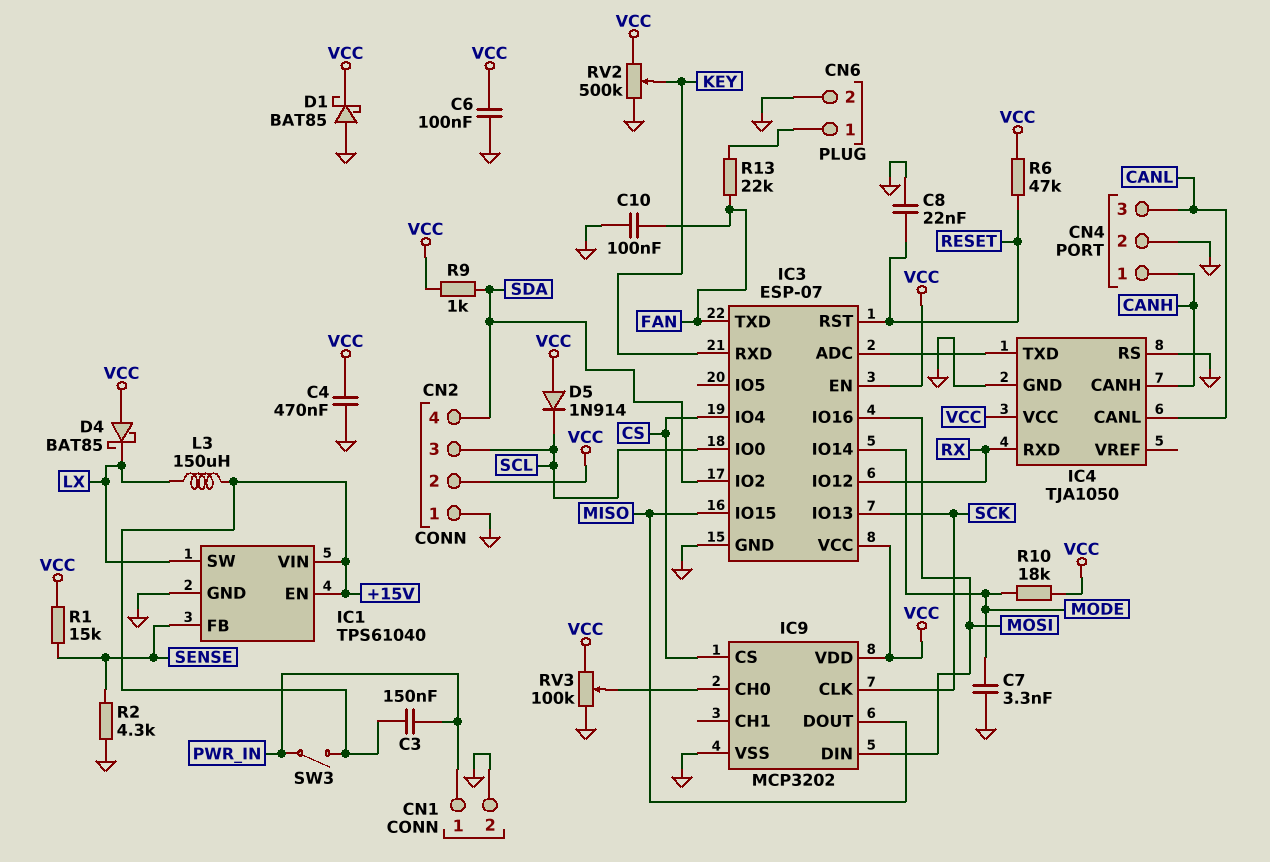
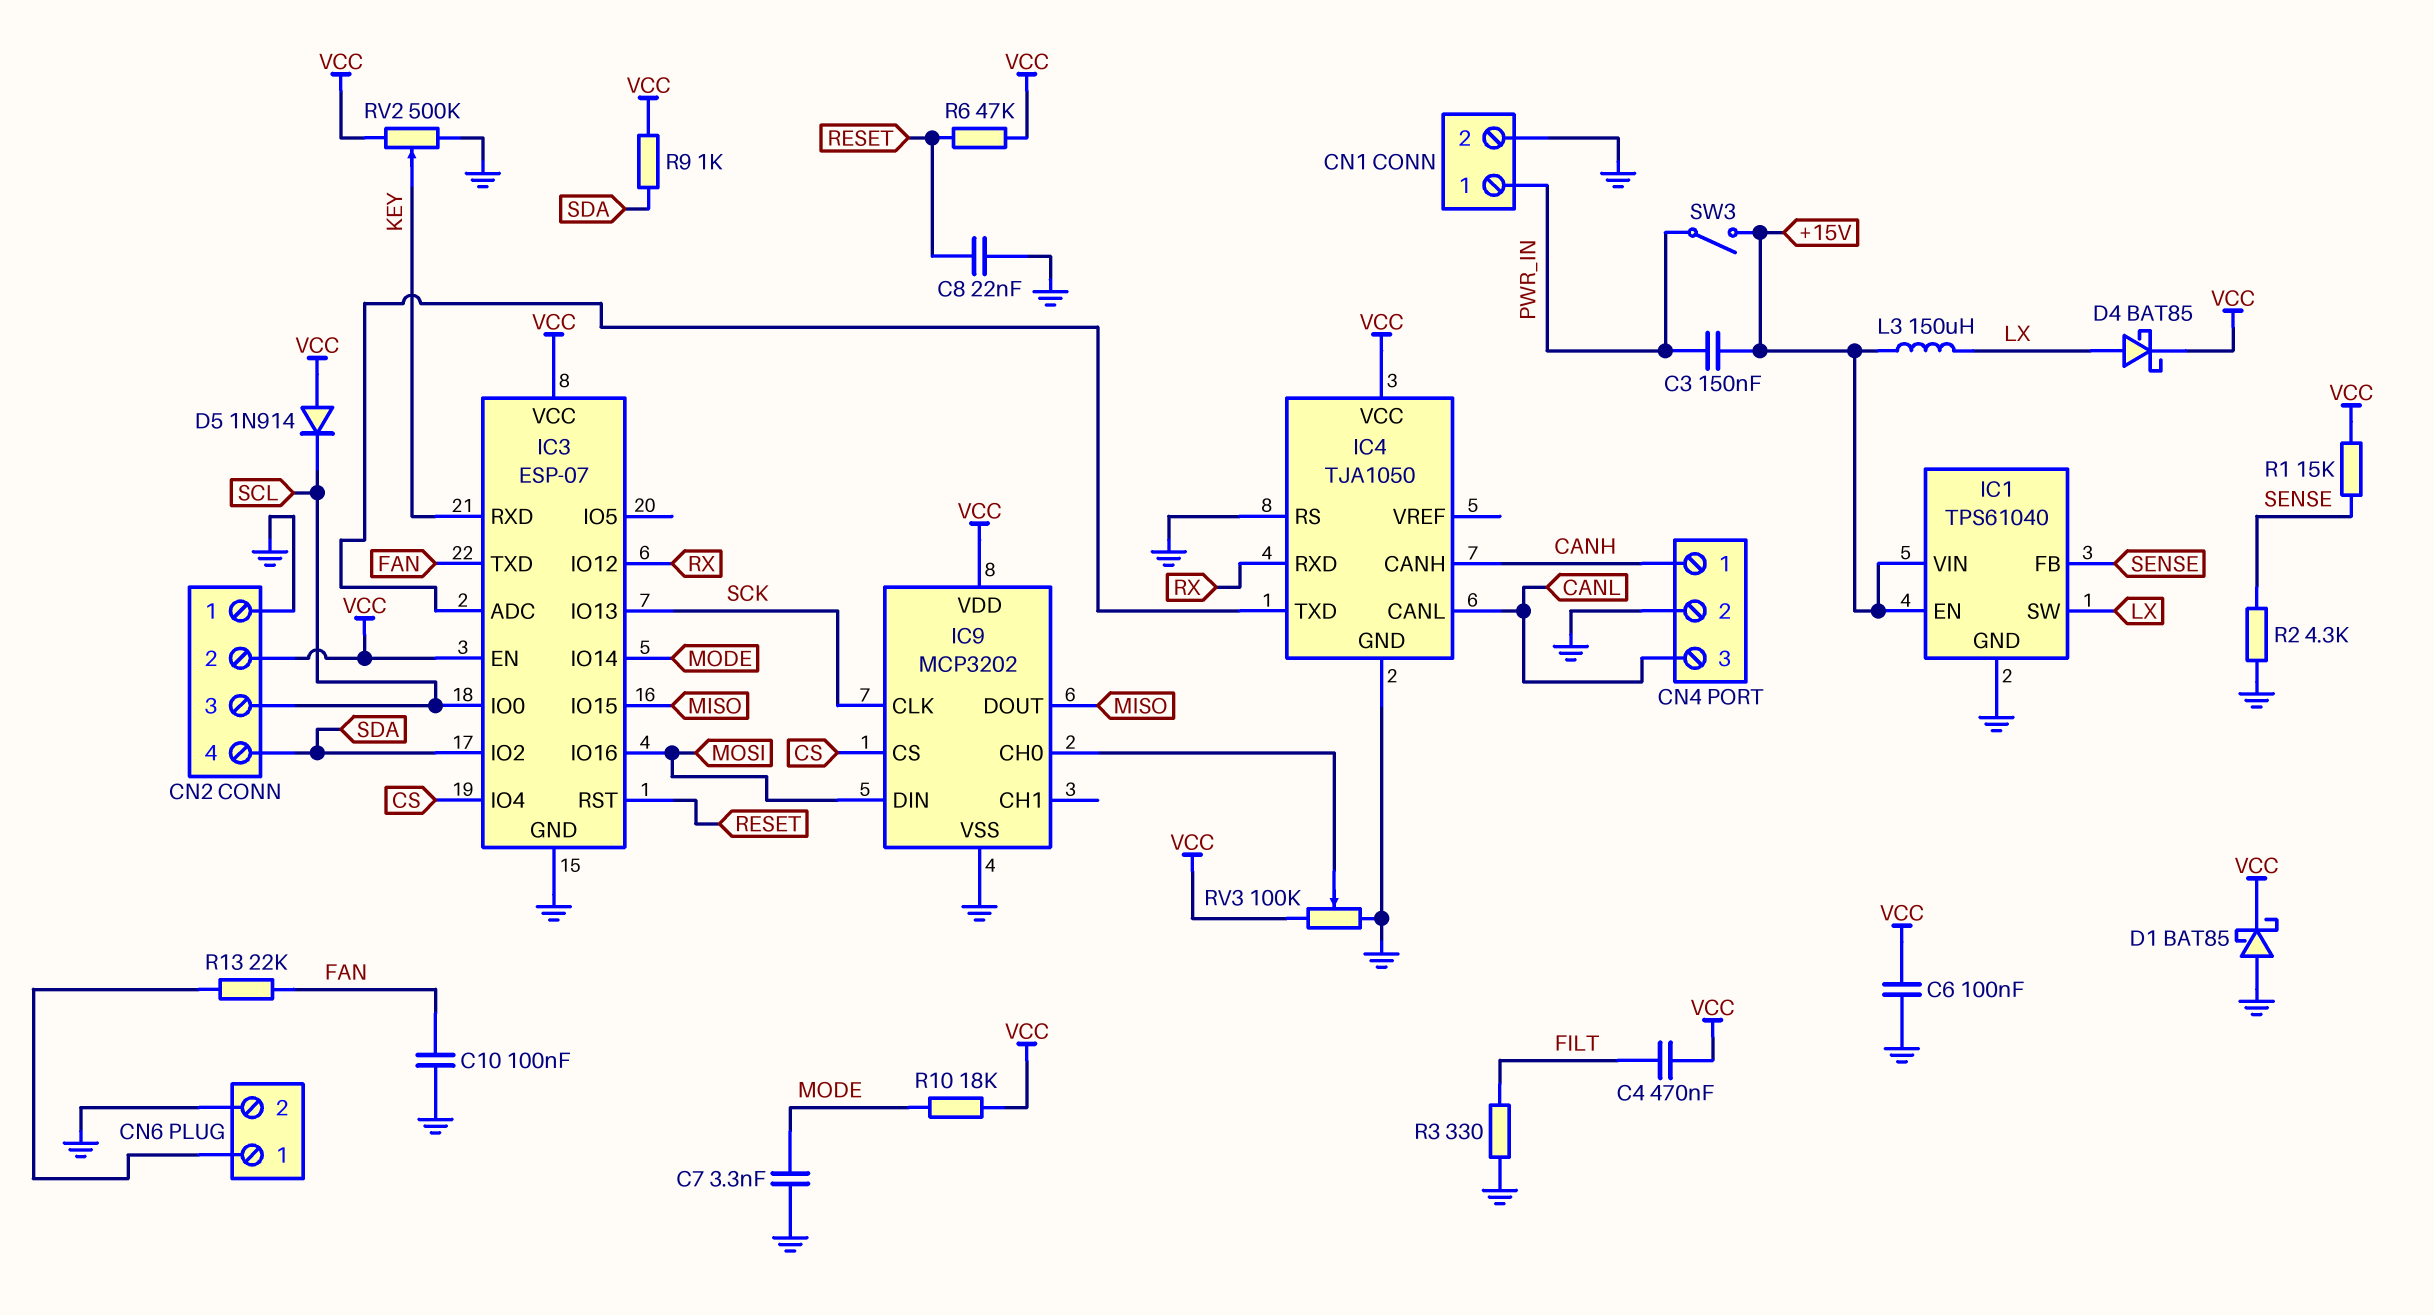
C4: 470nF (GND, VCC) -> 470nF (FILT, VCC)
D4: schottky BAT85 (A VCC, K LX) -> schottky BAT85 (A LX, K VCC)
R3: none -> 330 (FILT, GND)

